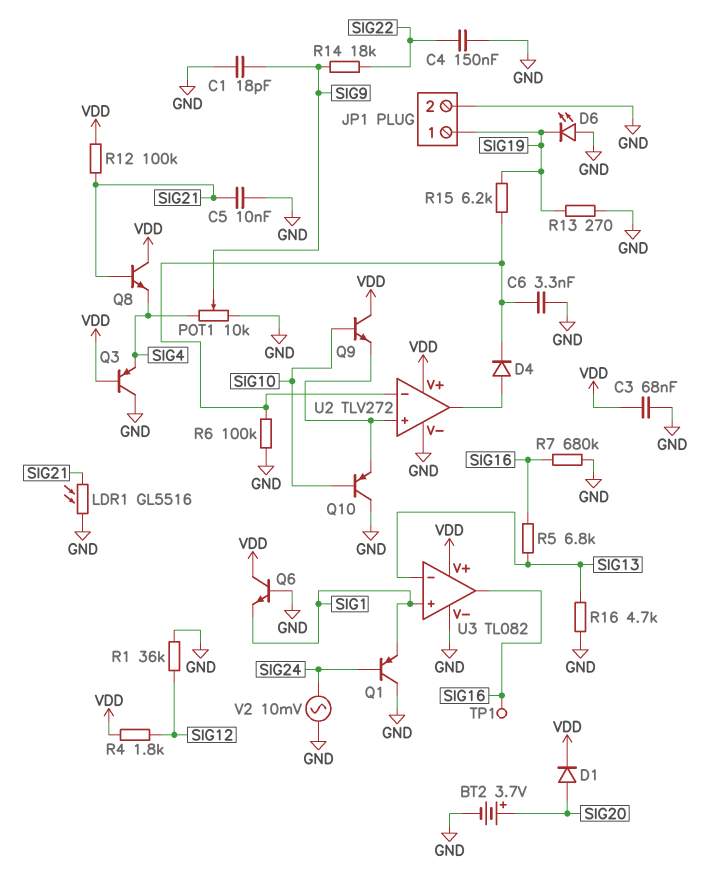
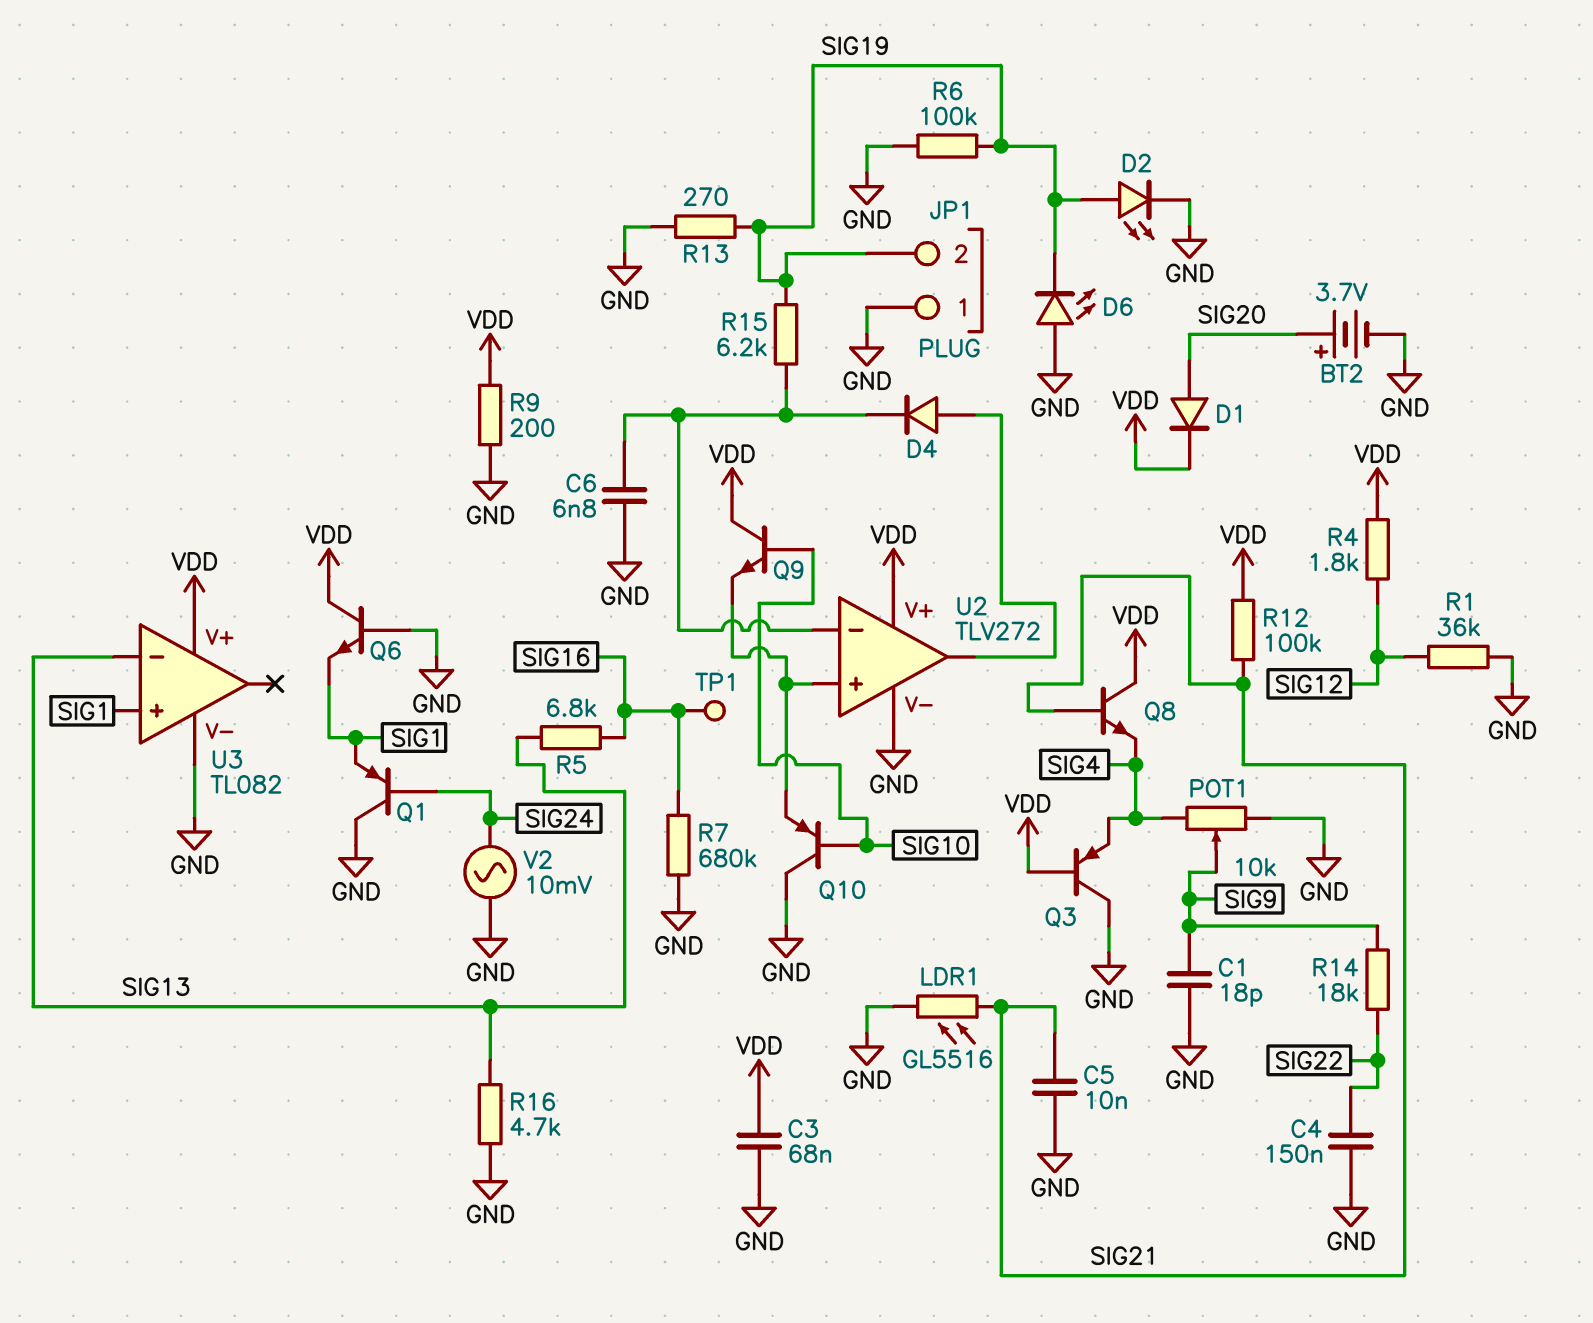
C6: 3.3nF (GND, U2/in-) -> 6.8nF (GND, U2/in-)
D2: none -> LED (A SIG19, K GND)
JP1 pin 1: SIG19 -> GND
JP1 pin 2: GND -> SIG19
R6: 100k (GND, U2/in-) -> 100k (GND, SIG19)
R9: none -> 200 (GND, VDD)
U3 pin out: SIG16 -> none

